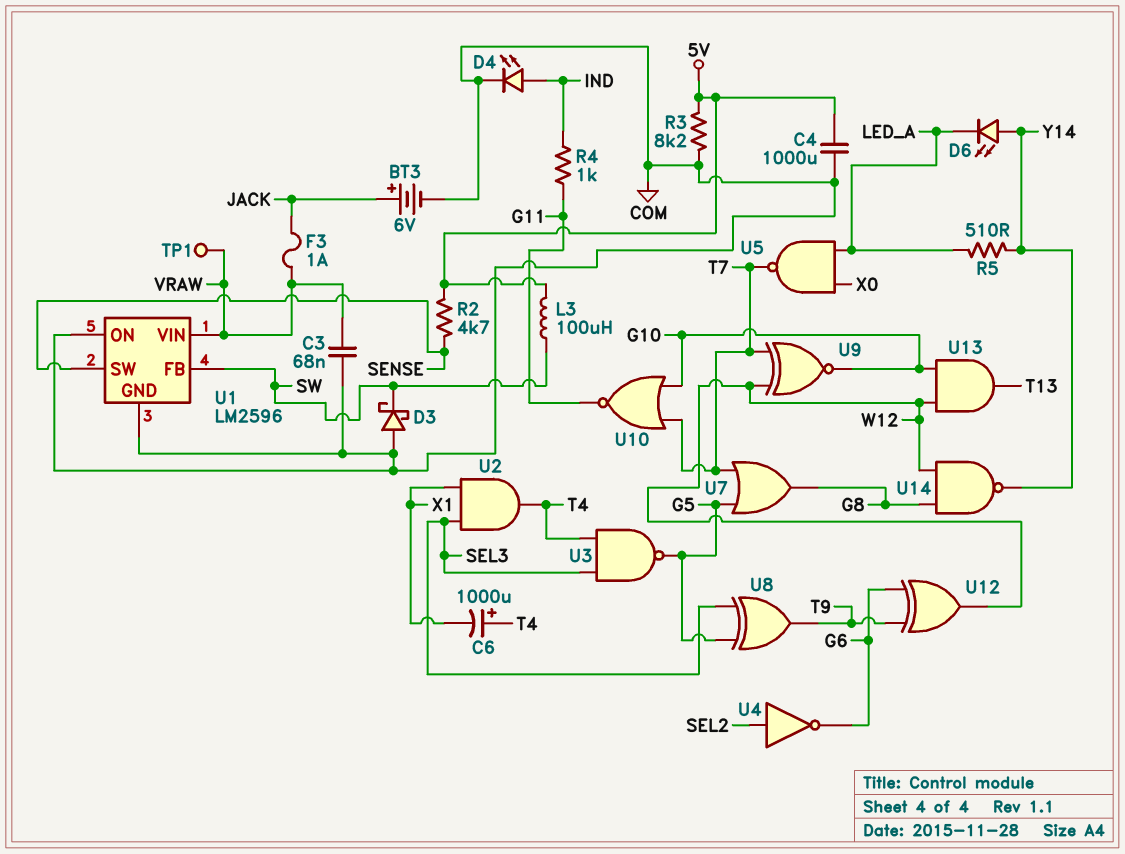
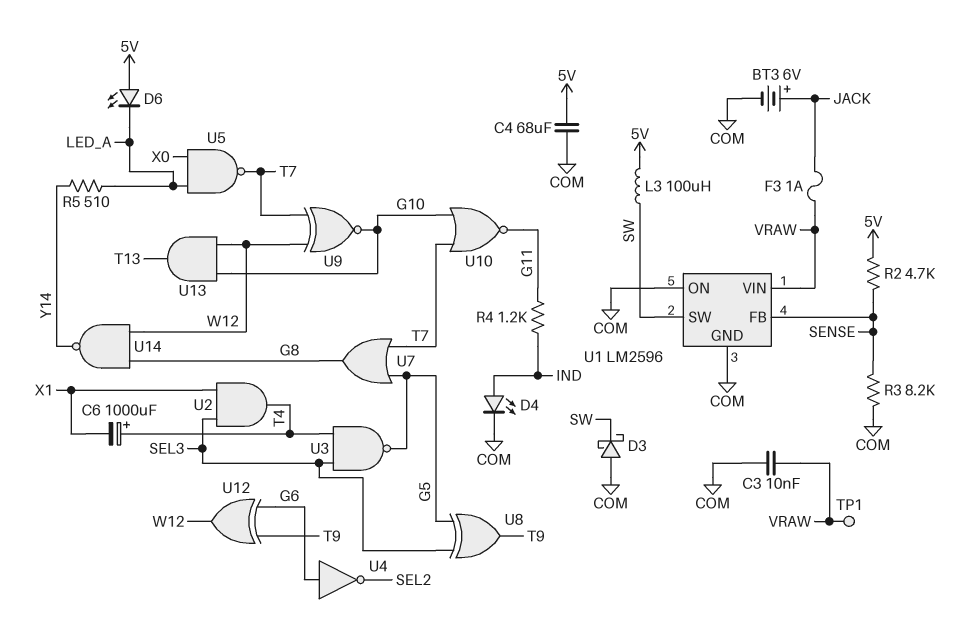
C3: 68nF (COM, VRAW) -> 10nF (COM, VRAW)
C4: 1000uF (5V, COM) -> 68uF (5V, COM)
D6: LED (A Y14, K LED_A) -> LED (A 5V, K LED_A)
R3: 8.2k (5V, COM) -> 8.2k (COM, SENSE)
R4: 1k (G11, IND) -> 1.2k (G11, IND)
U1 pin FB: SW -> SENSE
U1 pin SW: SENSE -> SW
U4: NOT (in SEL2, out G6) -> NOT (in G6, out SEL2)

